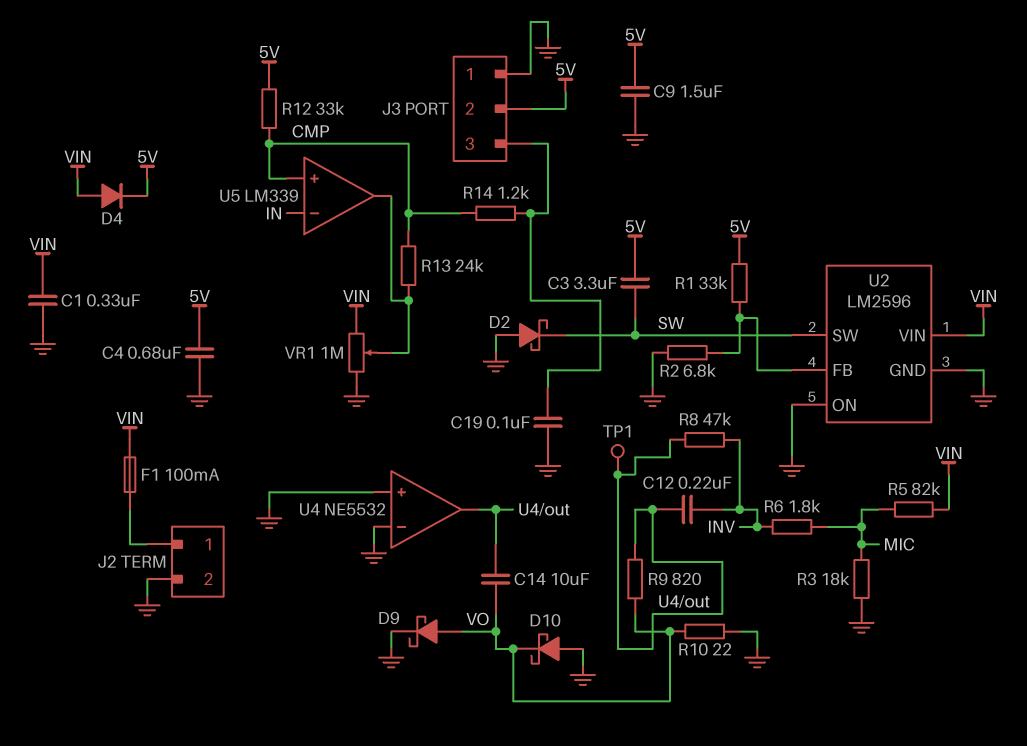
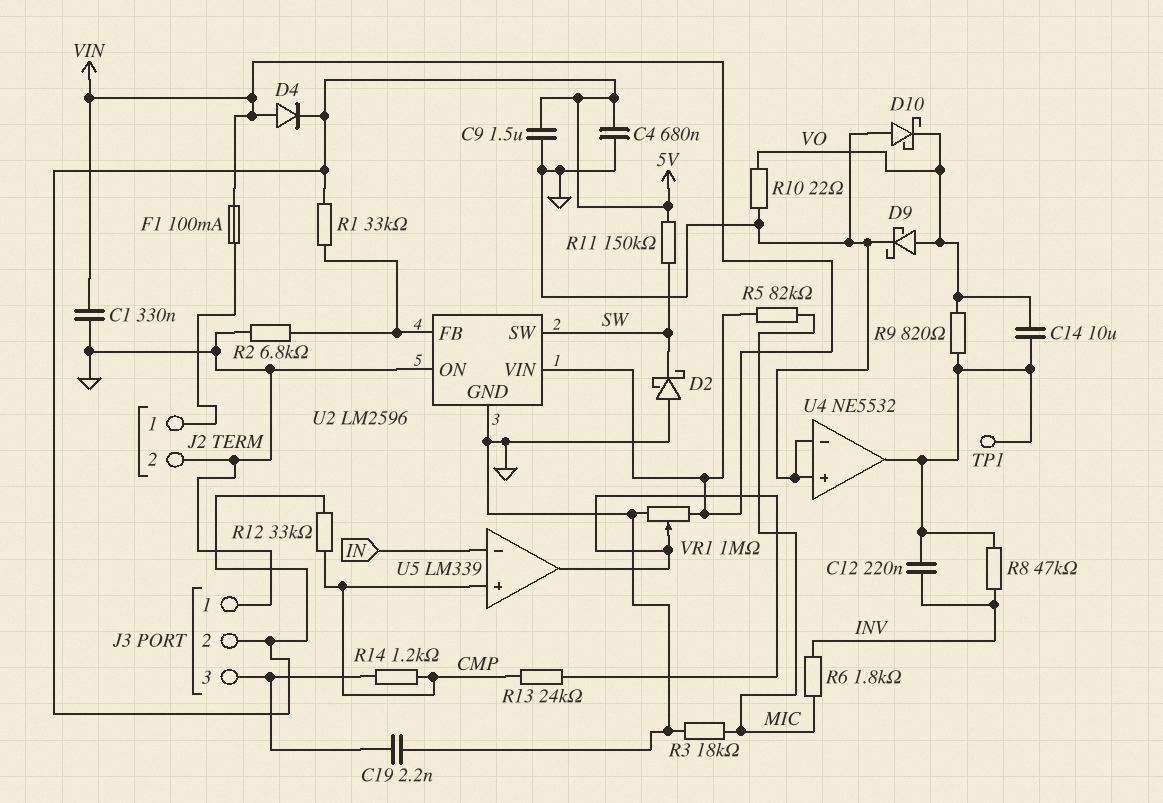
C3: 3.3uF (5V, SW) -> none
C19: 100nF (GND, J3/3) -> 2.2nF (GND, J3/3)
R11: none -> 150k (5V, SW)

